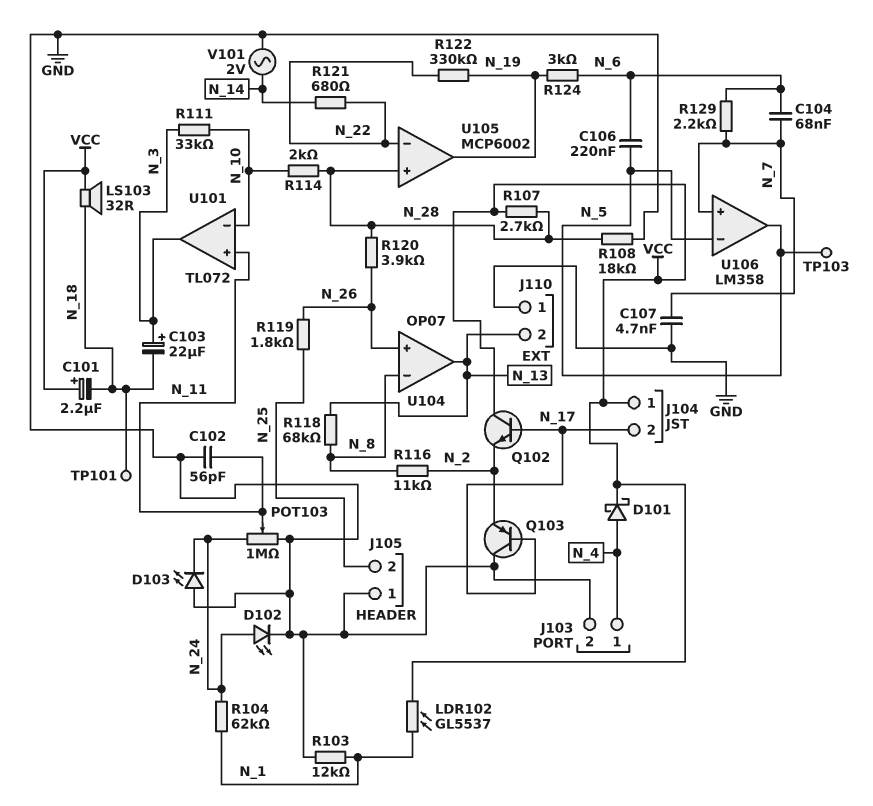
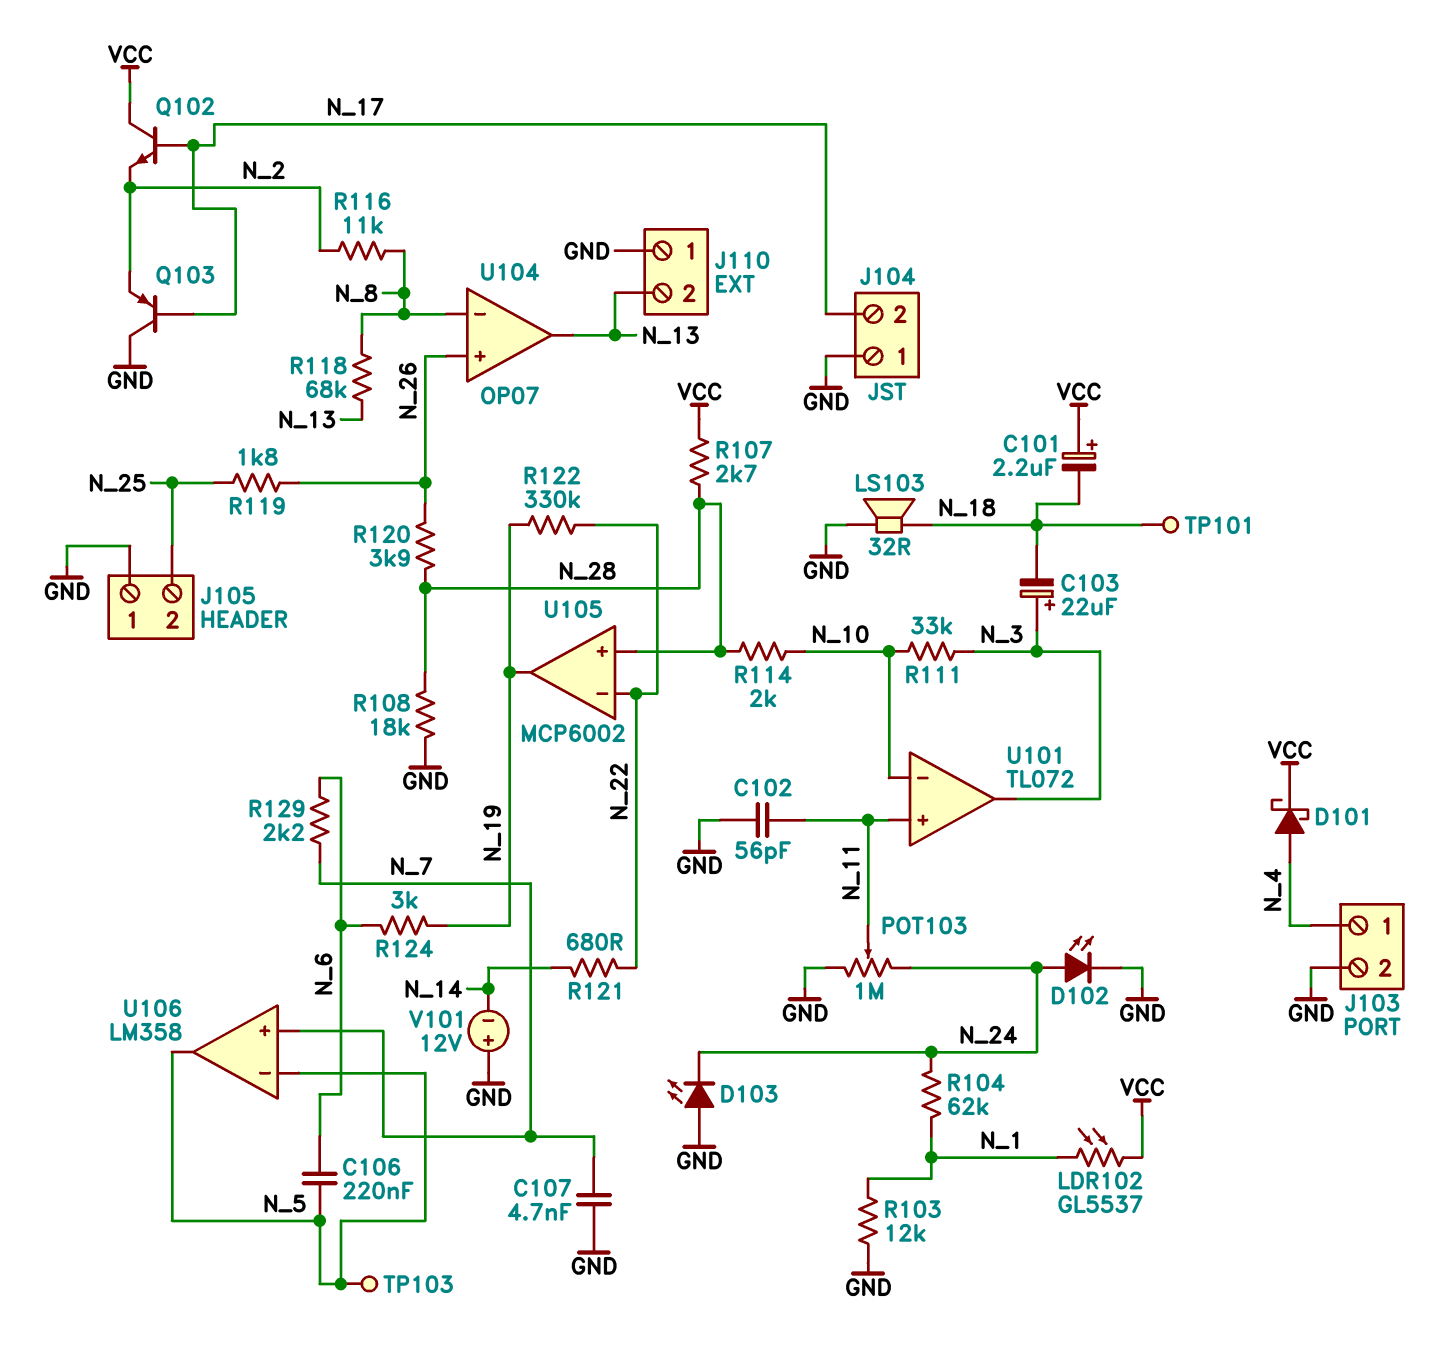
C104: 68nF (N_6, N_7) -> none
J104 pin 1: VCC -> GND
LS103: speaker 32R (N_18, VCC) -> speaker 32R (GND, N_18)
V101: AC 2V (GND, N_14) -> 12V (plus GND, minus N_14)

